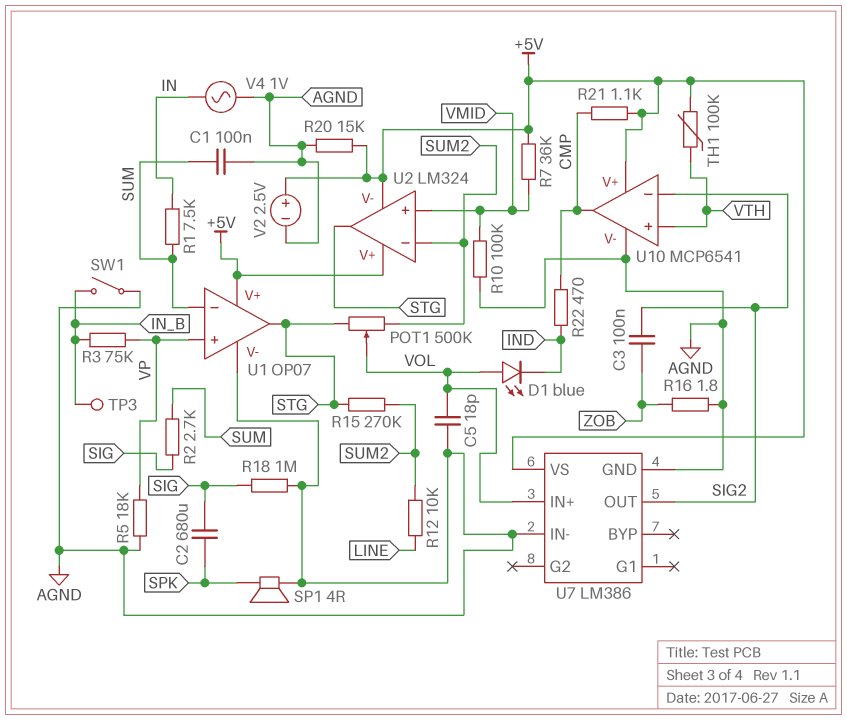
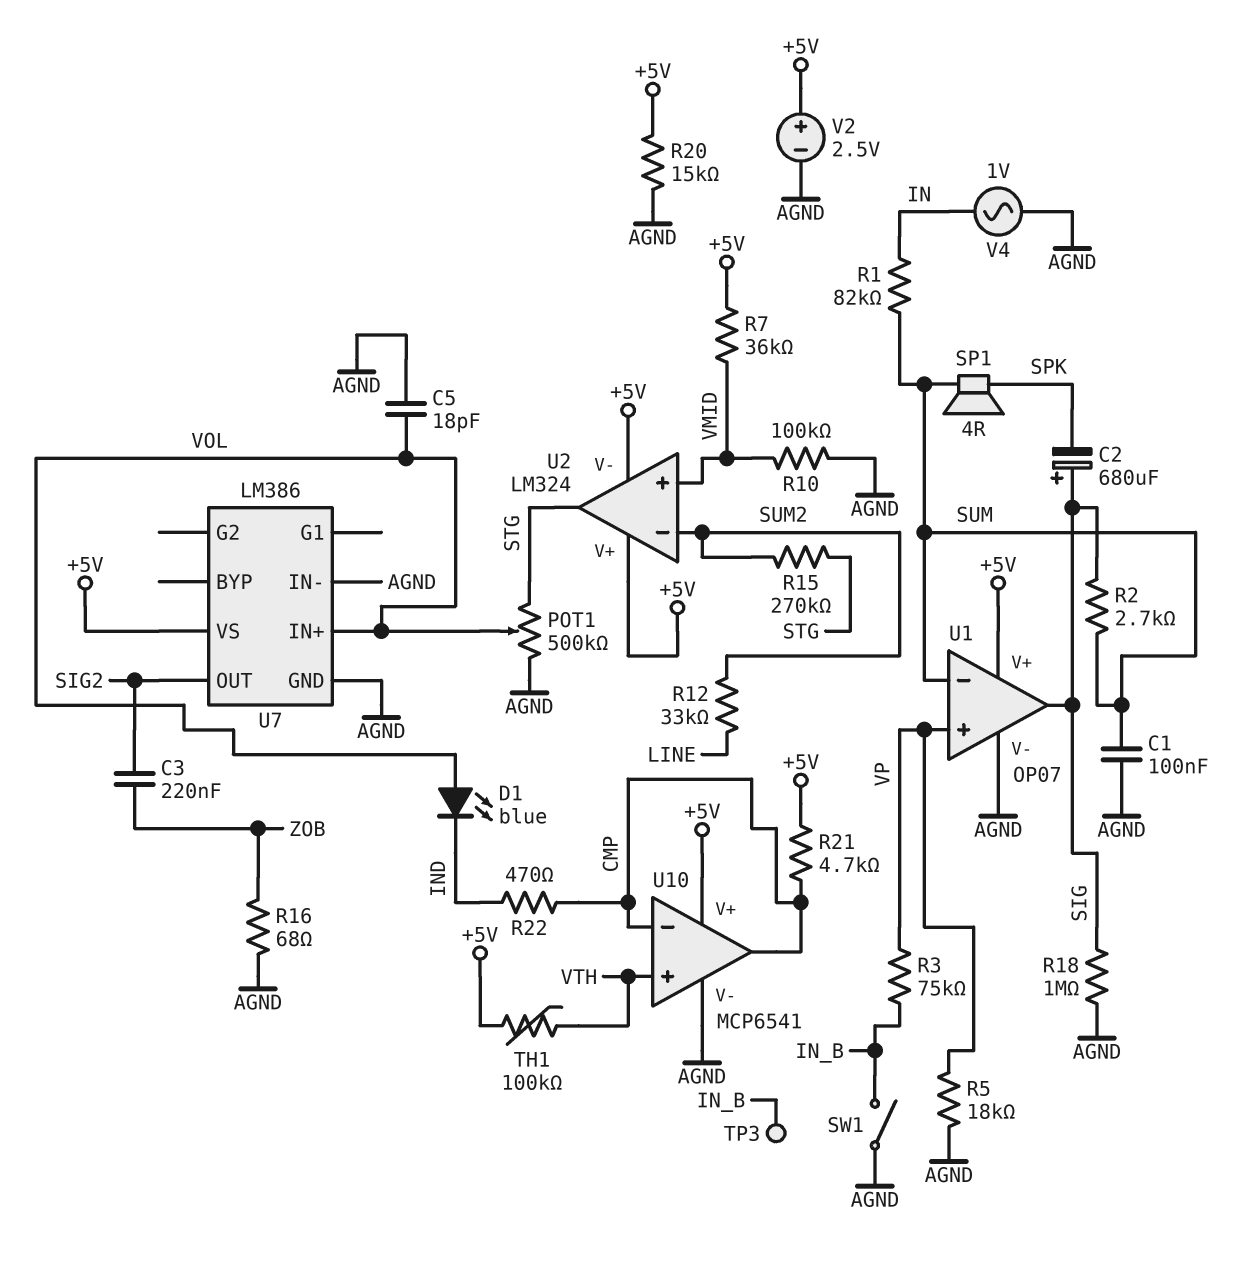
C2: 680uF (SIG, SPK) -> 680uF (plus SIG, minus SPK)
C3: 100nF (SIG2, ZOB) -> 220nF (SIG2, ZOB)
POT1: 500k (STG, SUM2, wiper VOL) -> 500k (AGND, STG, wiper VOL)
R1: 7.5k (IN, SUM) -> 82k (IN, SUM)
R12: 10k (LINE, SUM2) -> 33k (LINE, SUM2)
R16: 1.8 (AGND, ZOB) -> 68 (AGND, ZOB)
R21: 1.1k (+5V, CMP) -> 4.7k (+5V, CMP)
SP1: speaker 4R (AGND, SPK) -> speaker 4R (SPK, SUM)
U1 pin out: STG -> SIG
U10 pin in-: SIG2 -> CMP

